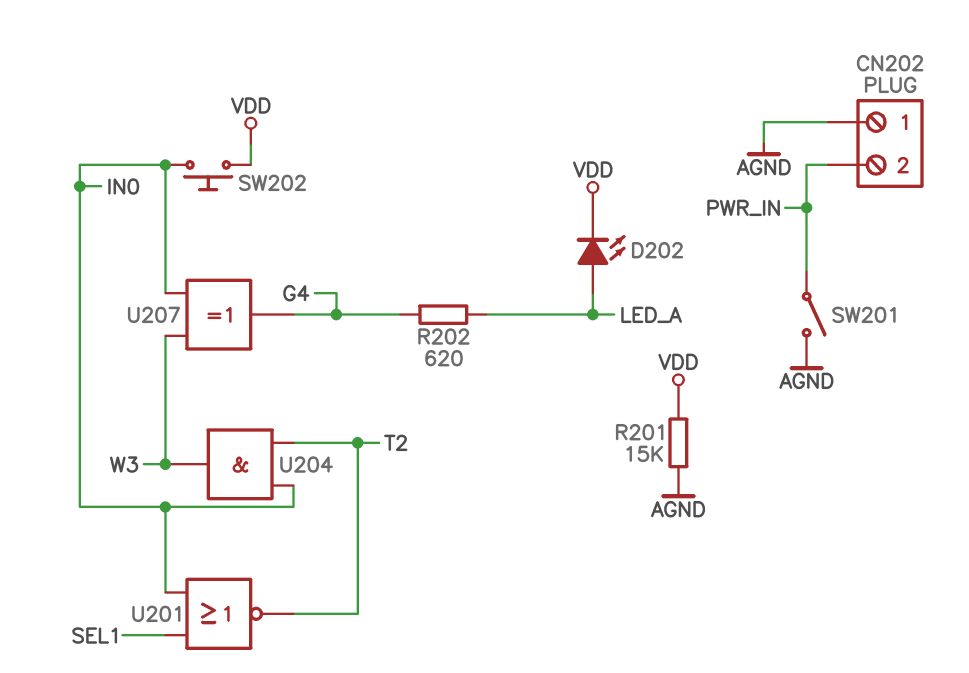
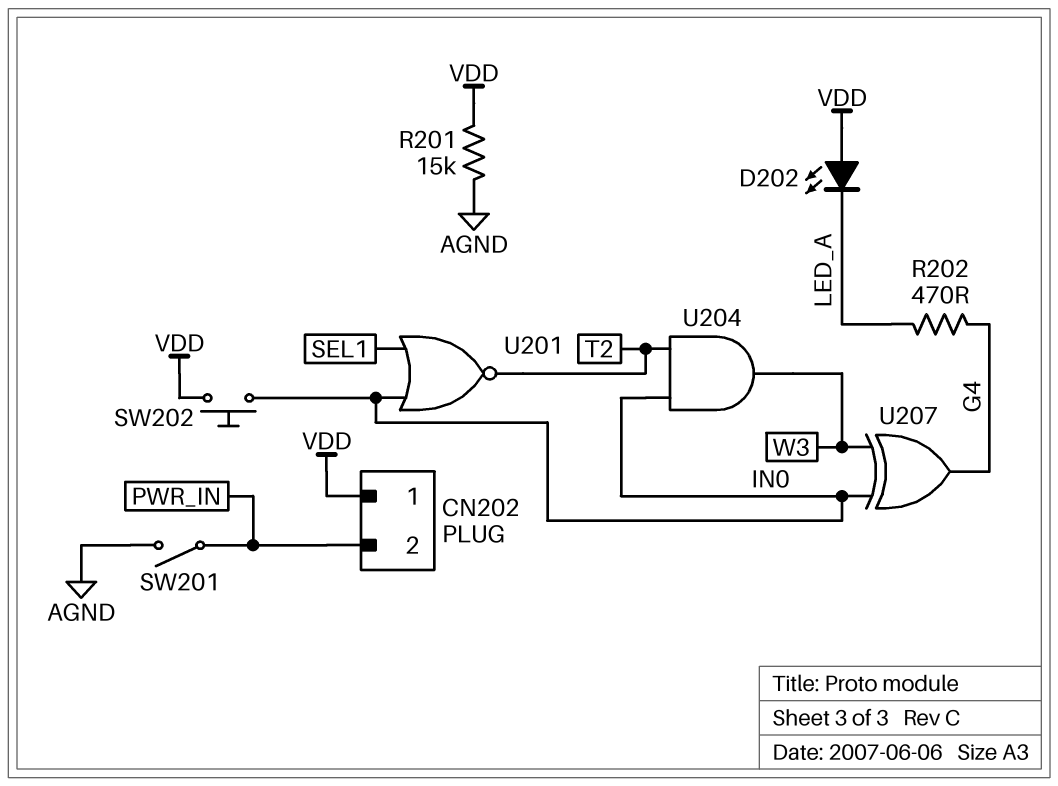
CN202 pin 1: AGND -> VDD
D202: LED (A LED_A, K VDD) -> LED (A VDD, K LED_A)
R202: 620 (G4, LED_A) -> 470 (G4, LED_A)

